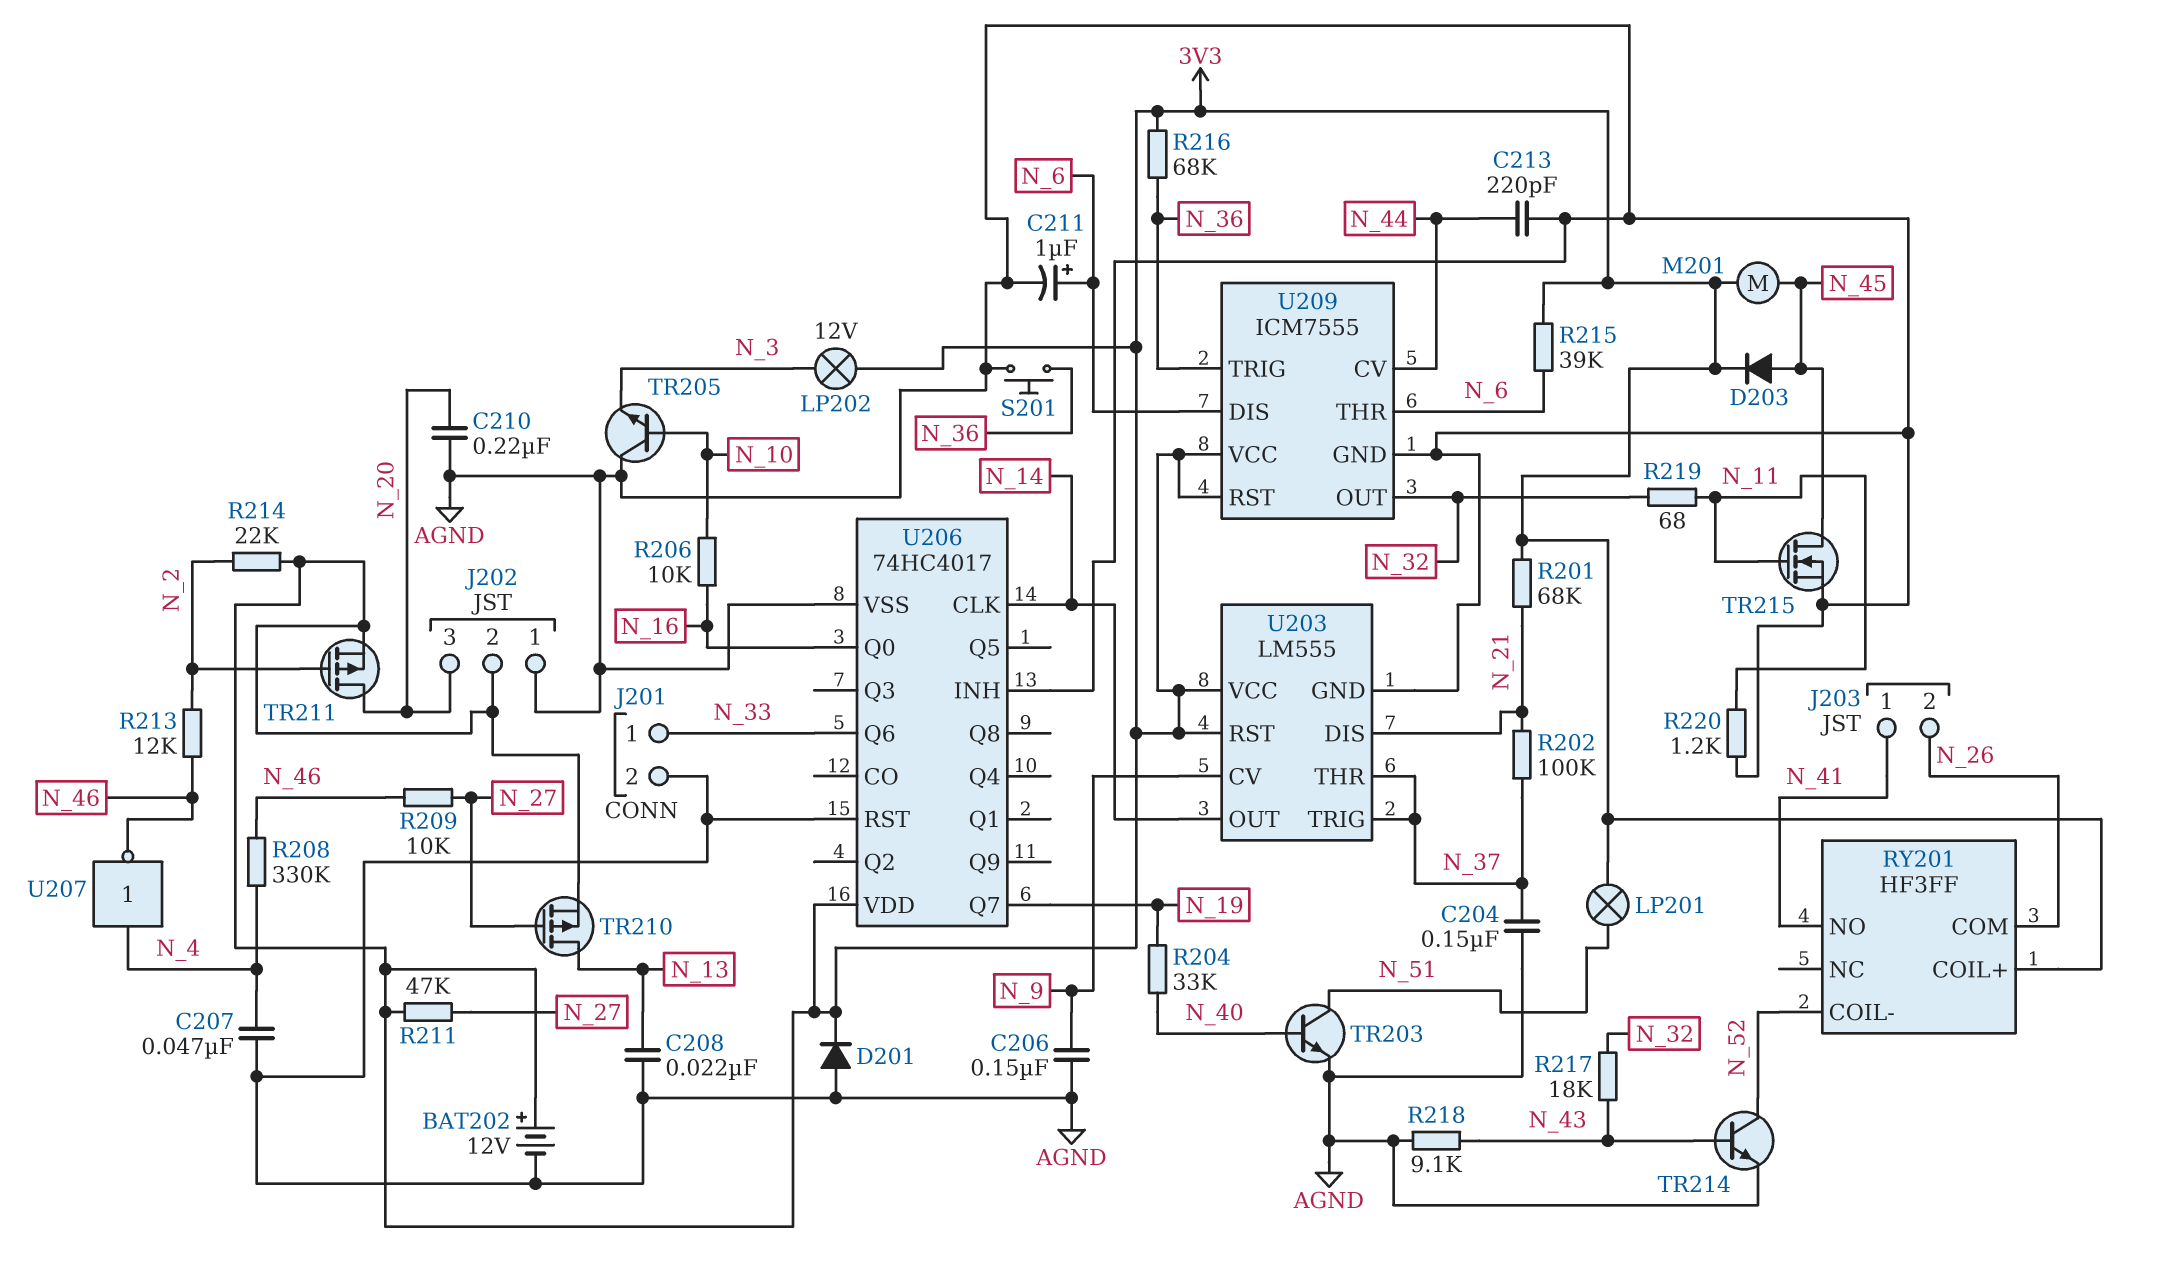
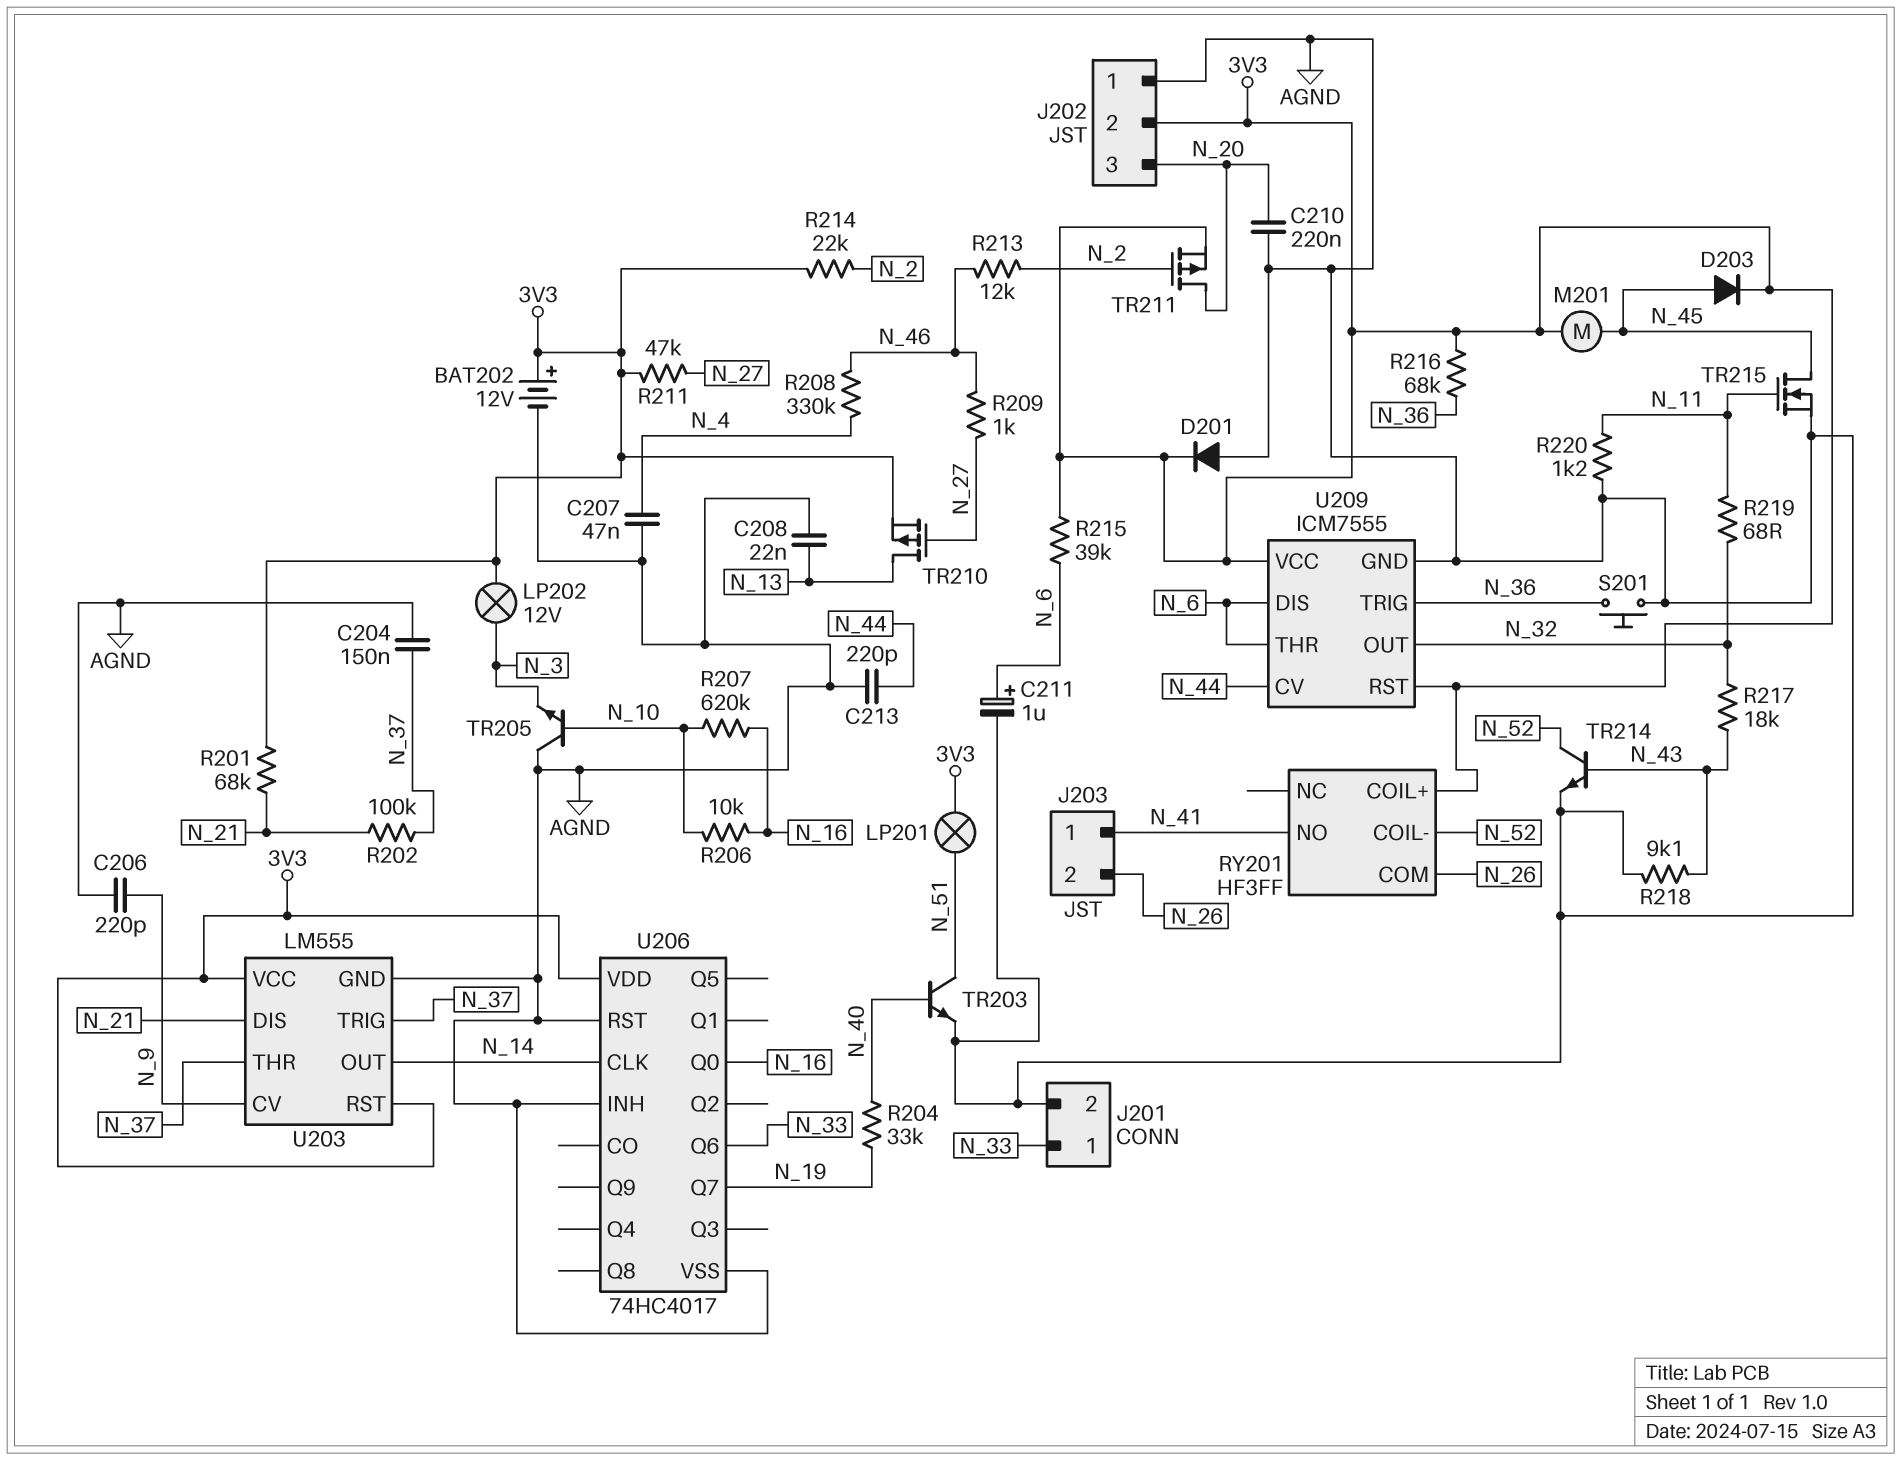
C206: 150nF (AGND, N_9) -> 220pF (AGND, N_9)
R207: none -> 620k (N_10, N_16)
R209: 10k (N_27, N_46) -> 1k (N_27, N_46)
U207: NOT (in N_4, out N_46) -> none

